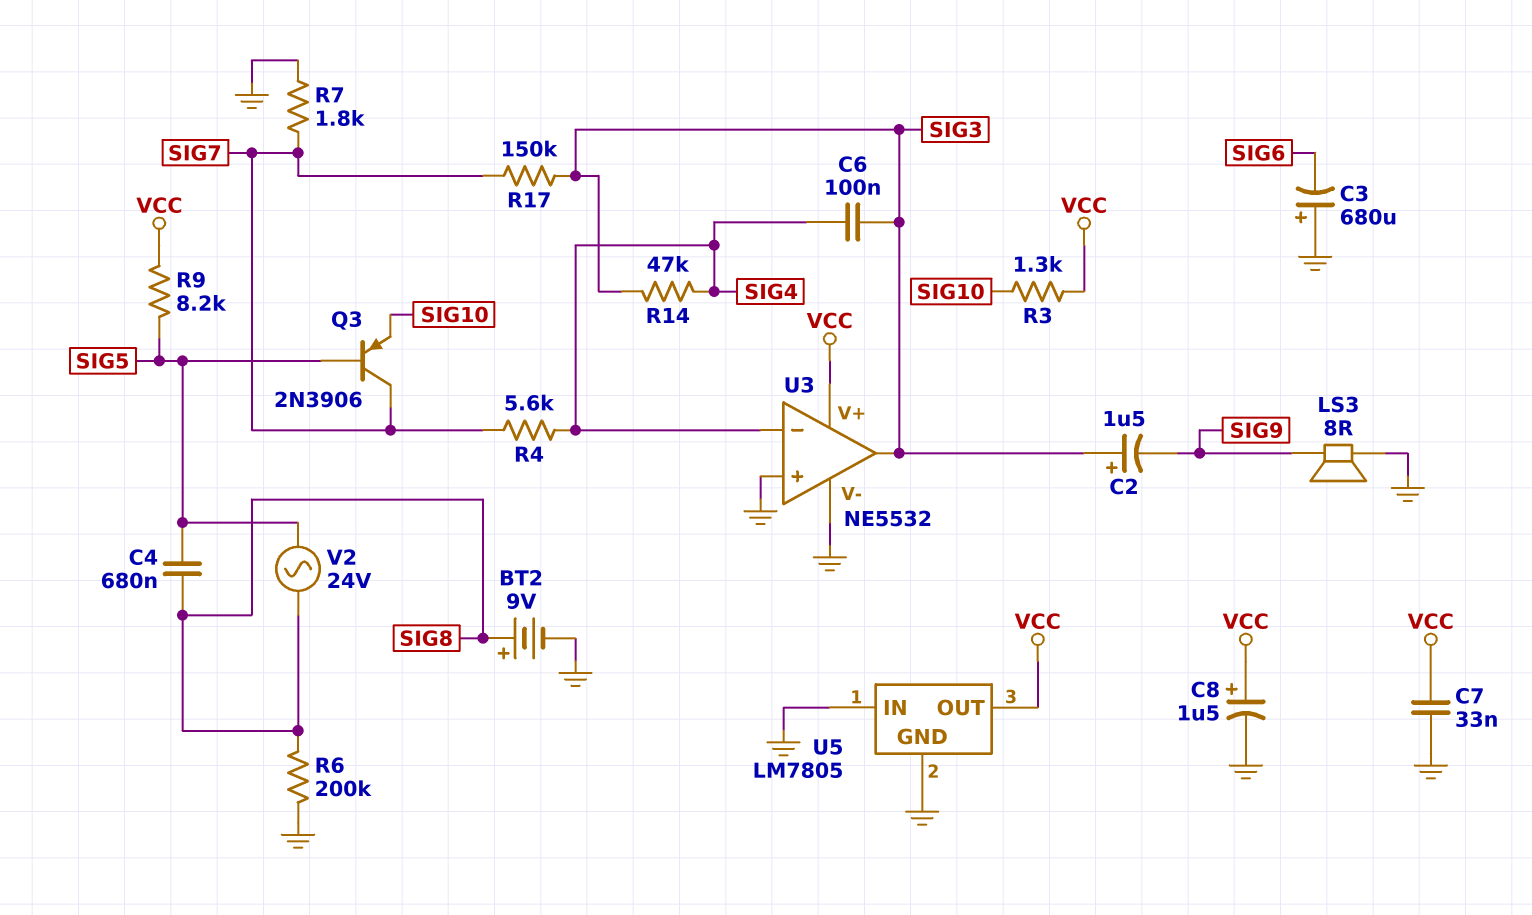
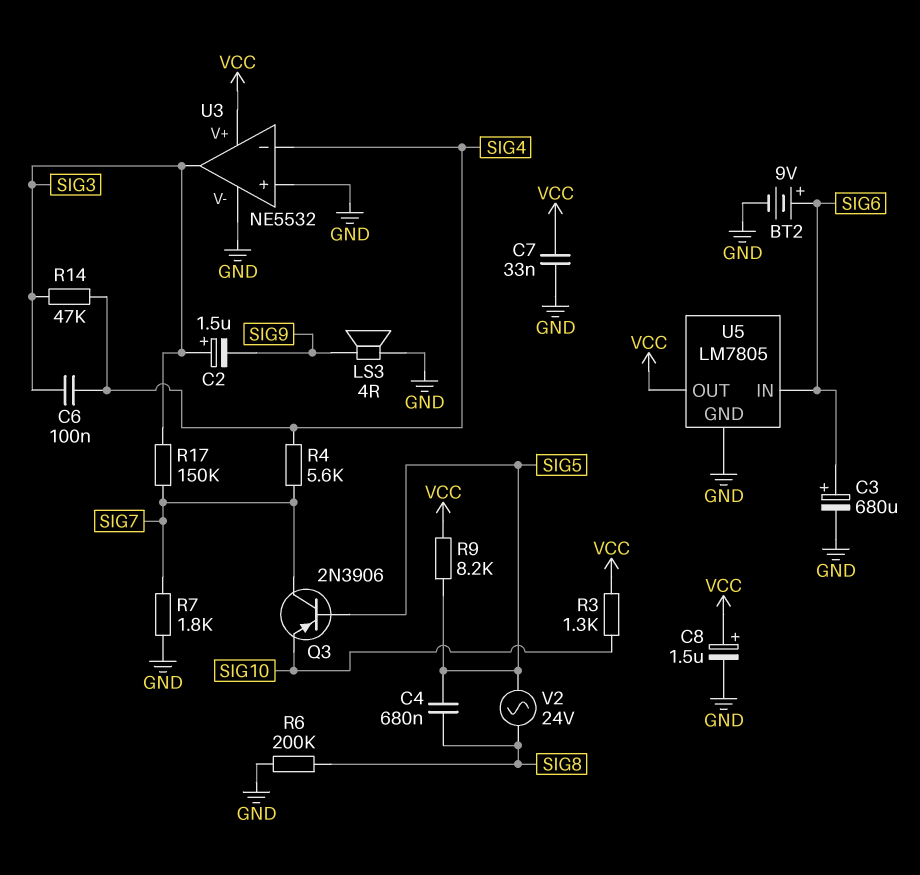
BT2: 9V (plus SIG8, minus GND) -> 9V (plus SIG6, minus GND)
C3: 680uF (plus GND, minus SIG6) -> 680uF (plus SIG6, minus GND)
LS3: speaker 8R (GND, SIG9) -> speaker 4R (GND, SIG9)
U5 pin IN: GND -> SIG6

